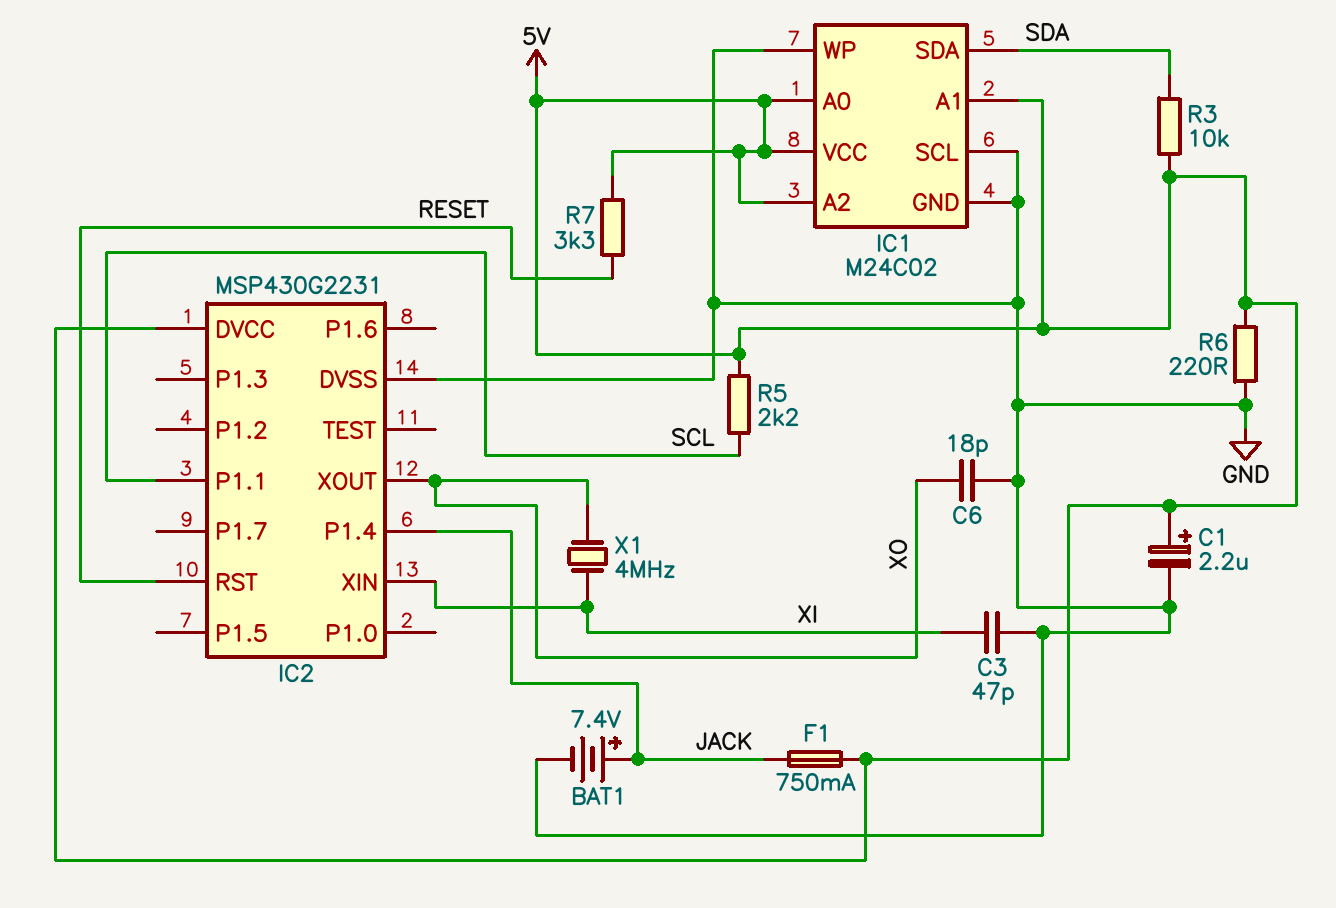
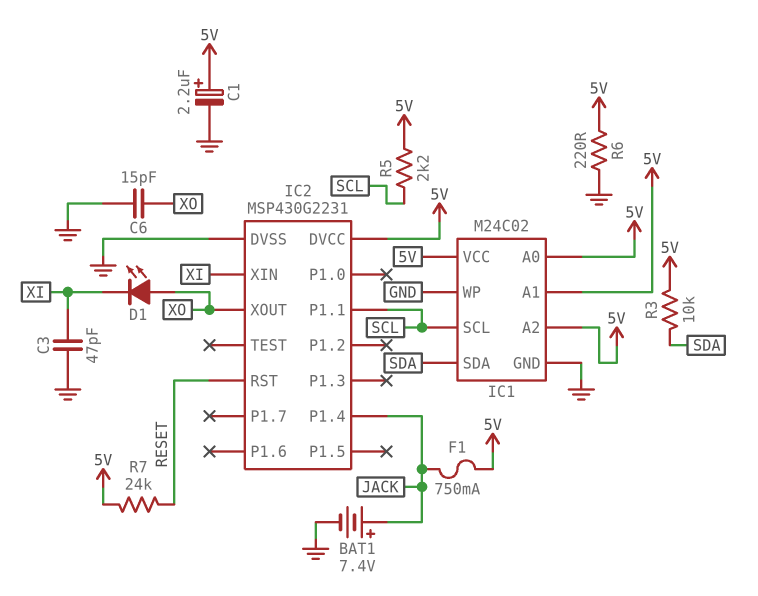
C6: 18pF (GND, XO) -> 15pF (GND, XO)
D1: none -> LED (A XO, K XI)
IC1 pin SCL: GND -> SCL
R7: 3.3k (5V, RESET) -> 24k (5V, RESET)
X1: 4MHz (XI, XO) -> none

